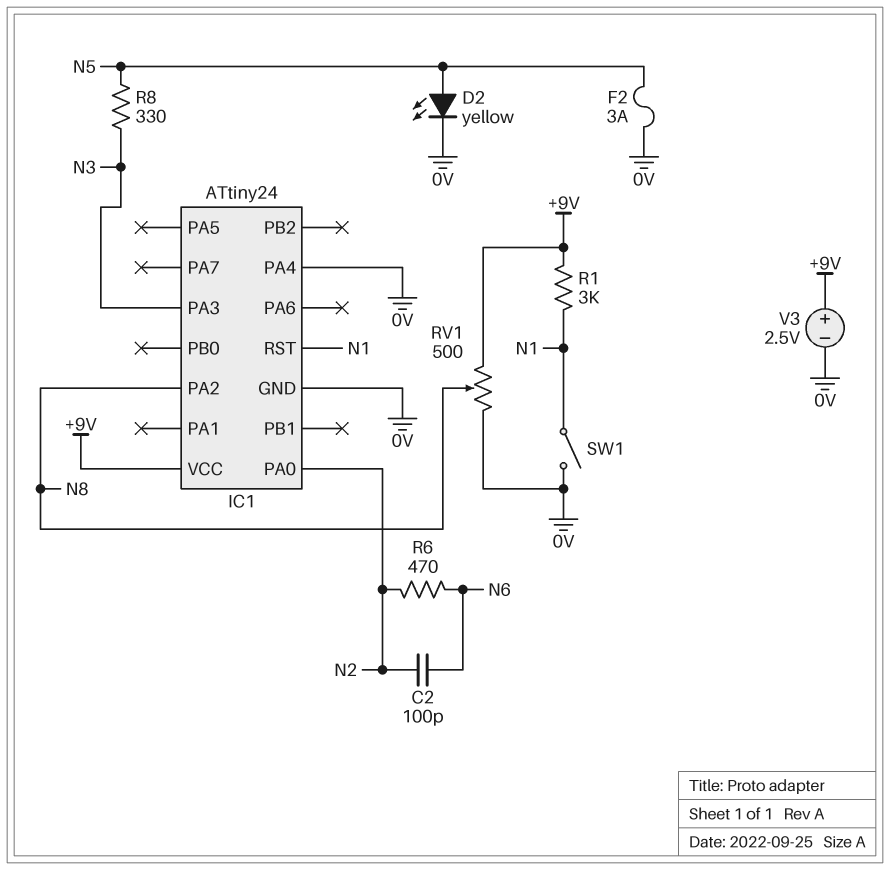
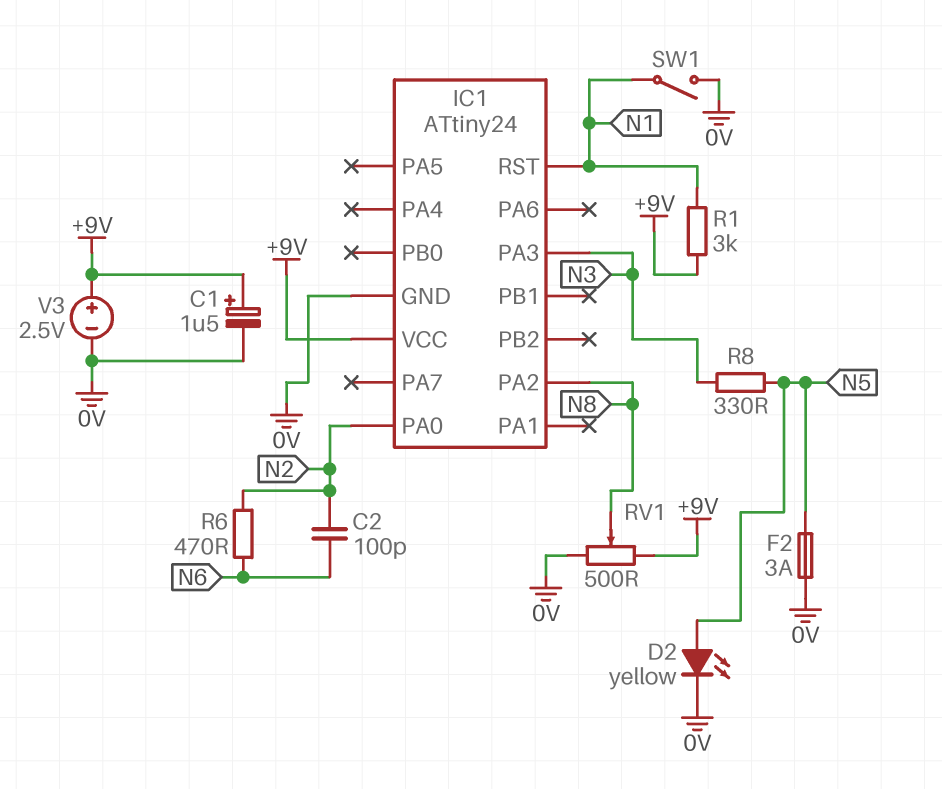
C1: none -> 1.5uF (plus +9V, minus 0V)
IC1 pin PA4: 0V -> none

